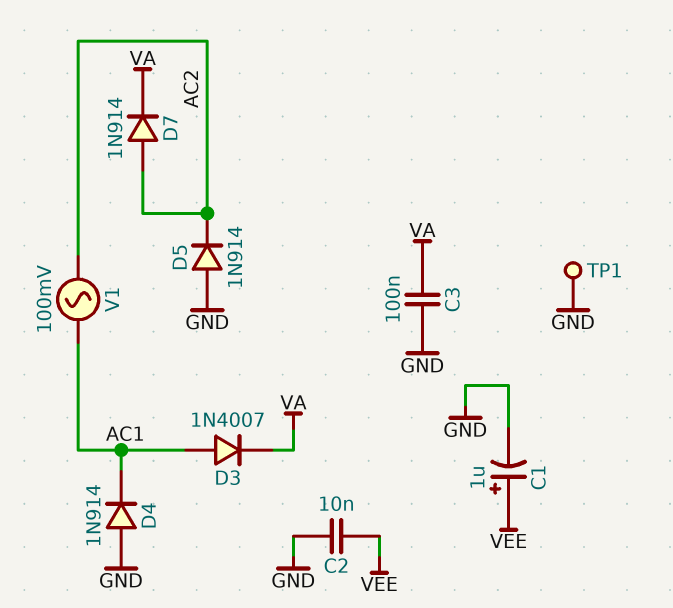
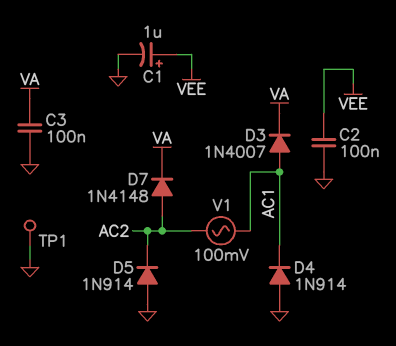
C2: 10nF (GND, VEE) -> 100nF (GND, VEE)
D7: diode 1N914 (A AC2, K VA) -> diode 1N4148 (A AC2, K VA)

